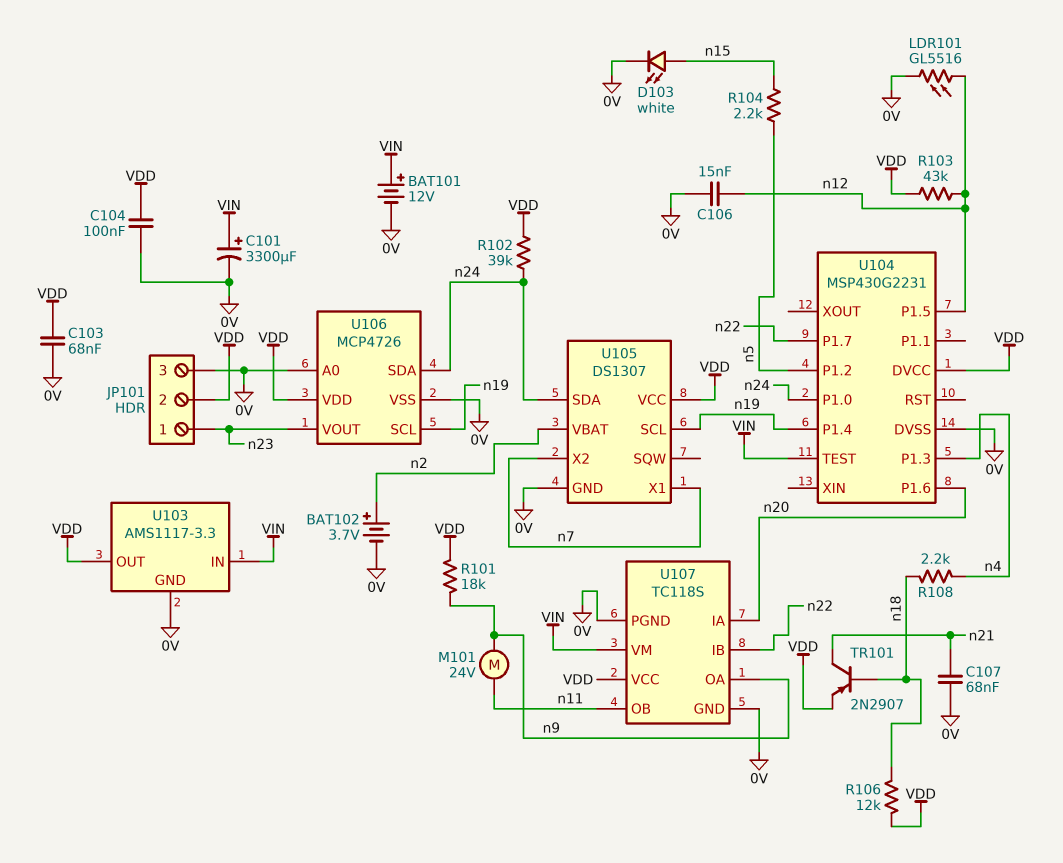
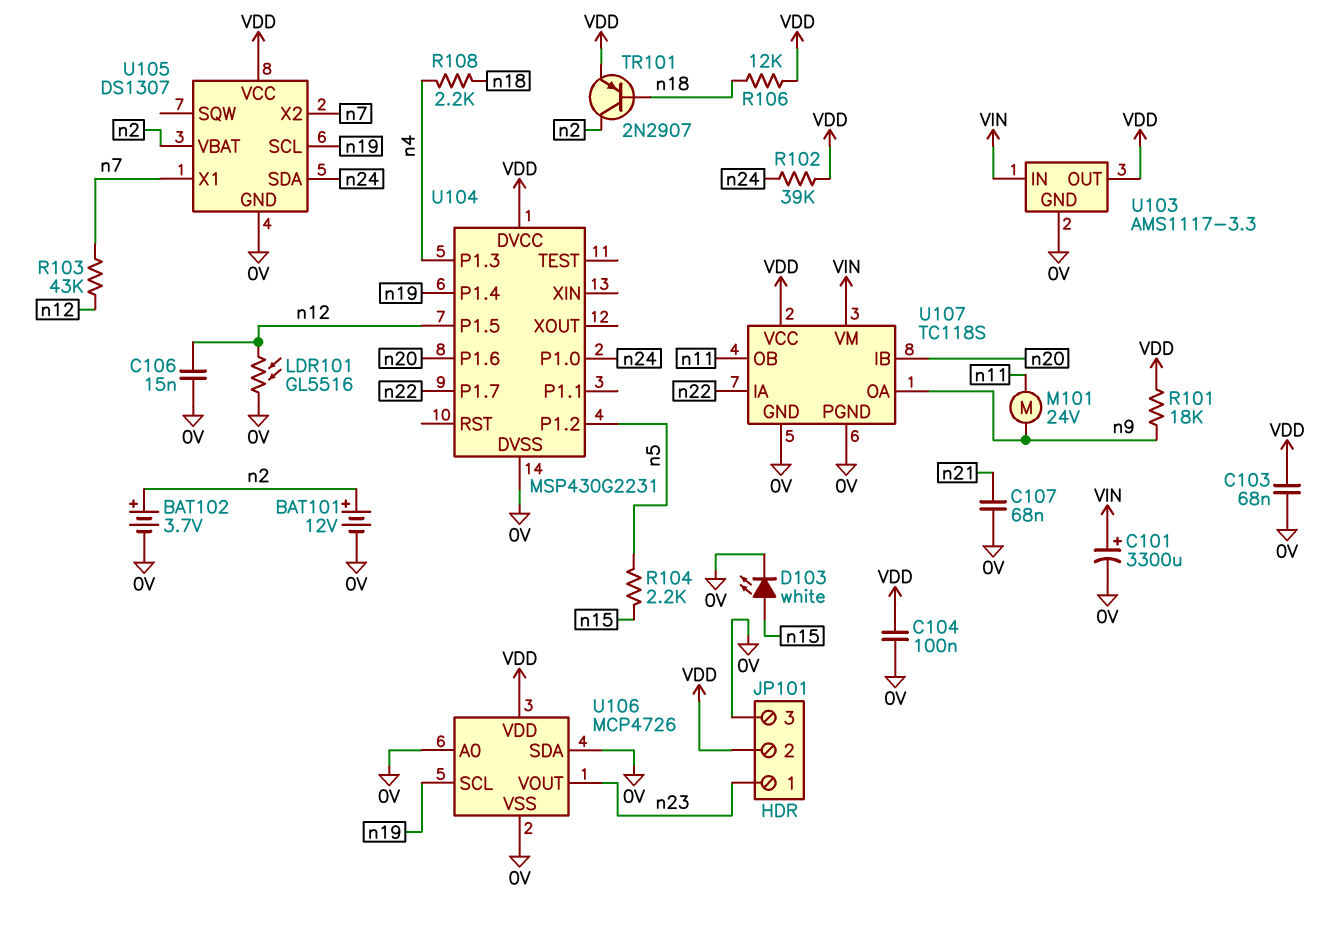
BAT101: 12V (plus VIN, minus 0V) -> 12V (plus n2, minus 0V)
R103: 43k (VDD, n12) -> 43k (n7, n12)
TR101: PNP 2N2907 (B n18, C n21, E VDD) -> PNP 2N2907 (B n18, C n2, E VDD)
U104 pin TEST: VIN -> none
U106 pin SDA: n24 -> 0V
U107 pin IA: n20 -> n22
U107 pin IB: n22 -> n20

